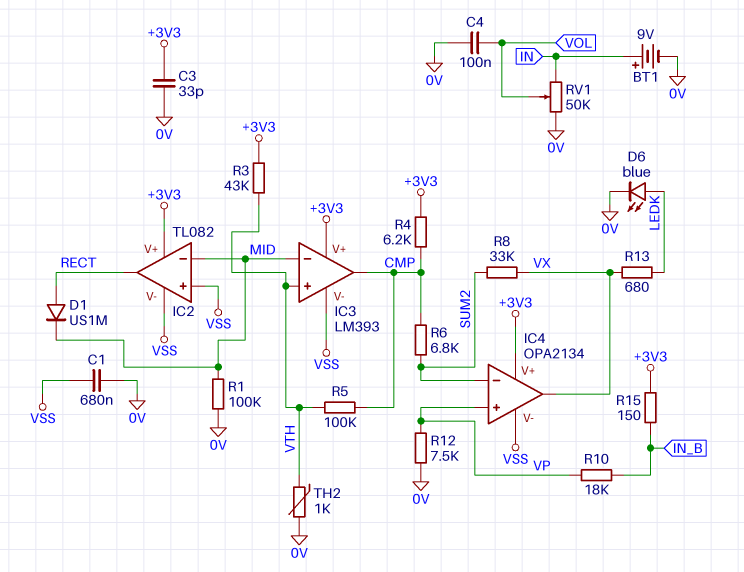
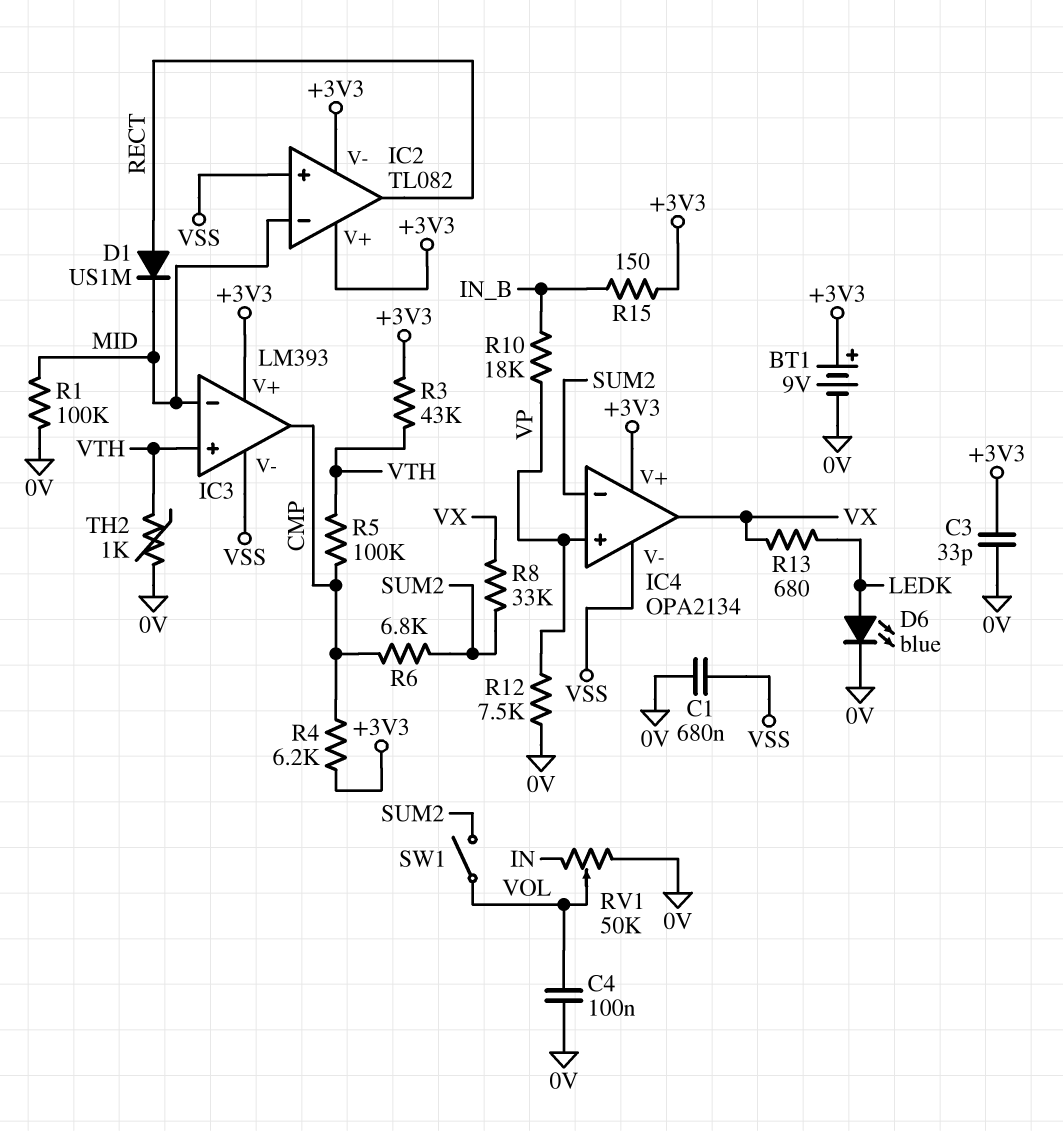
BT1: 9V (plus IN, minus 0V) -> 9V (plus +3V3, minus 0V)
IC2 pin V-: VSS -> +3V3
SW1: none -> switch (SUM2, VOL)

